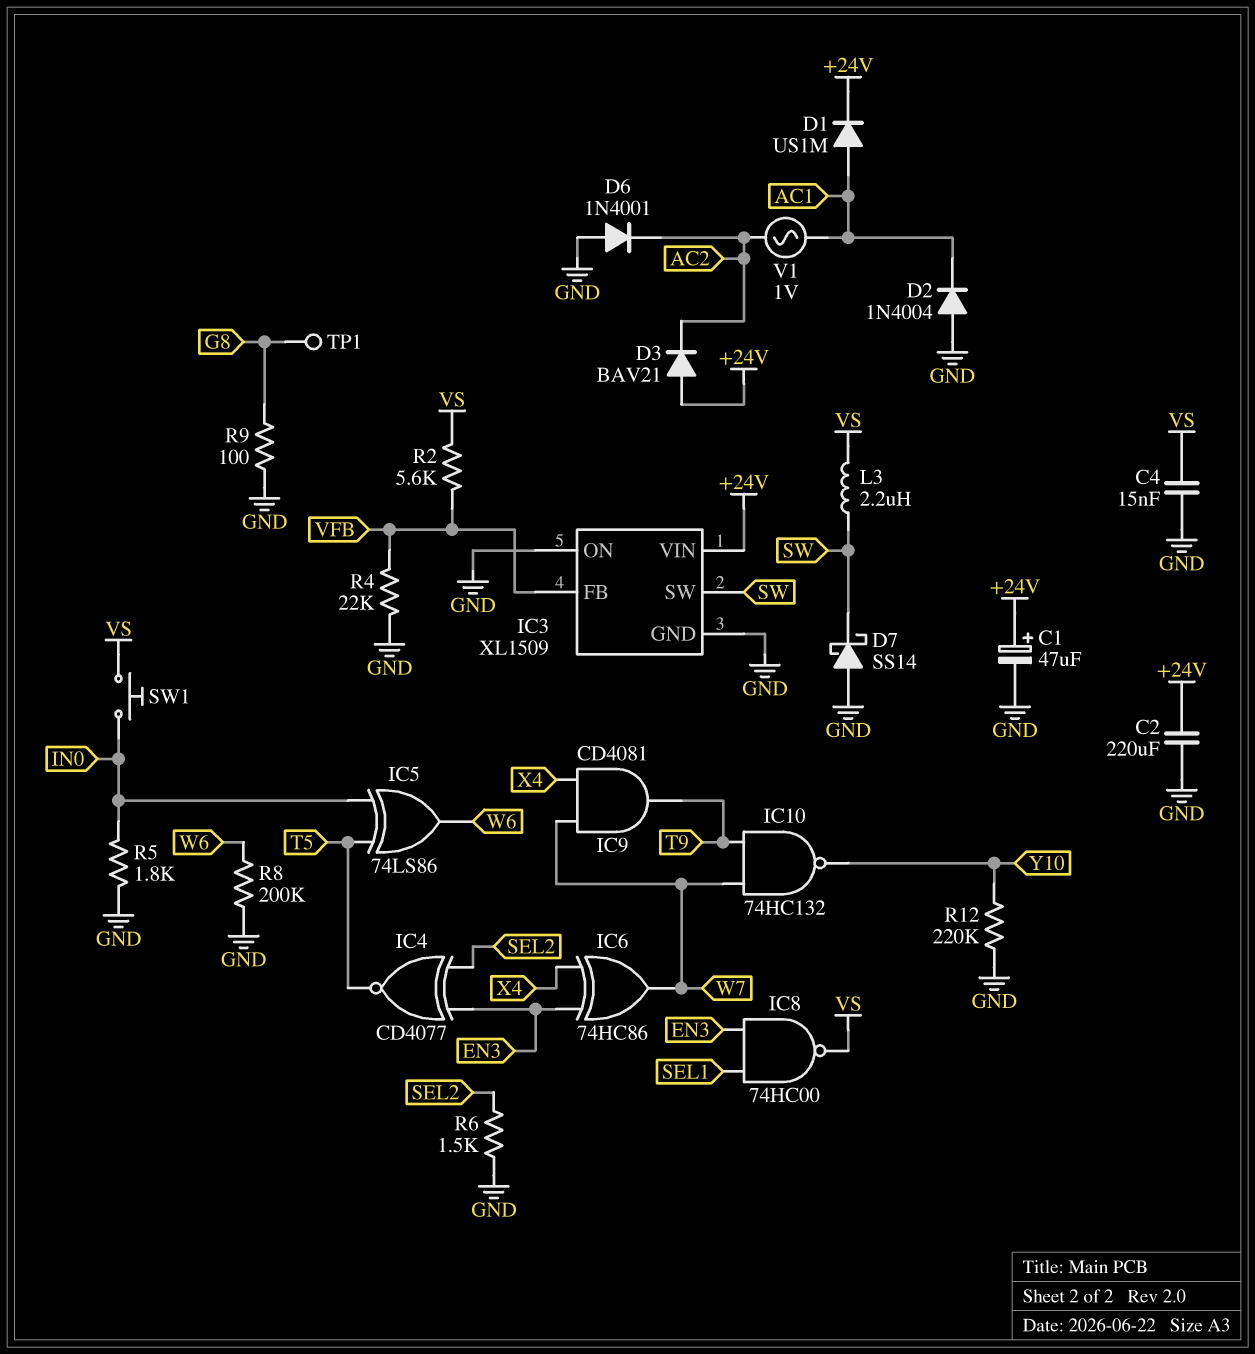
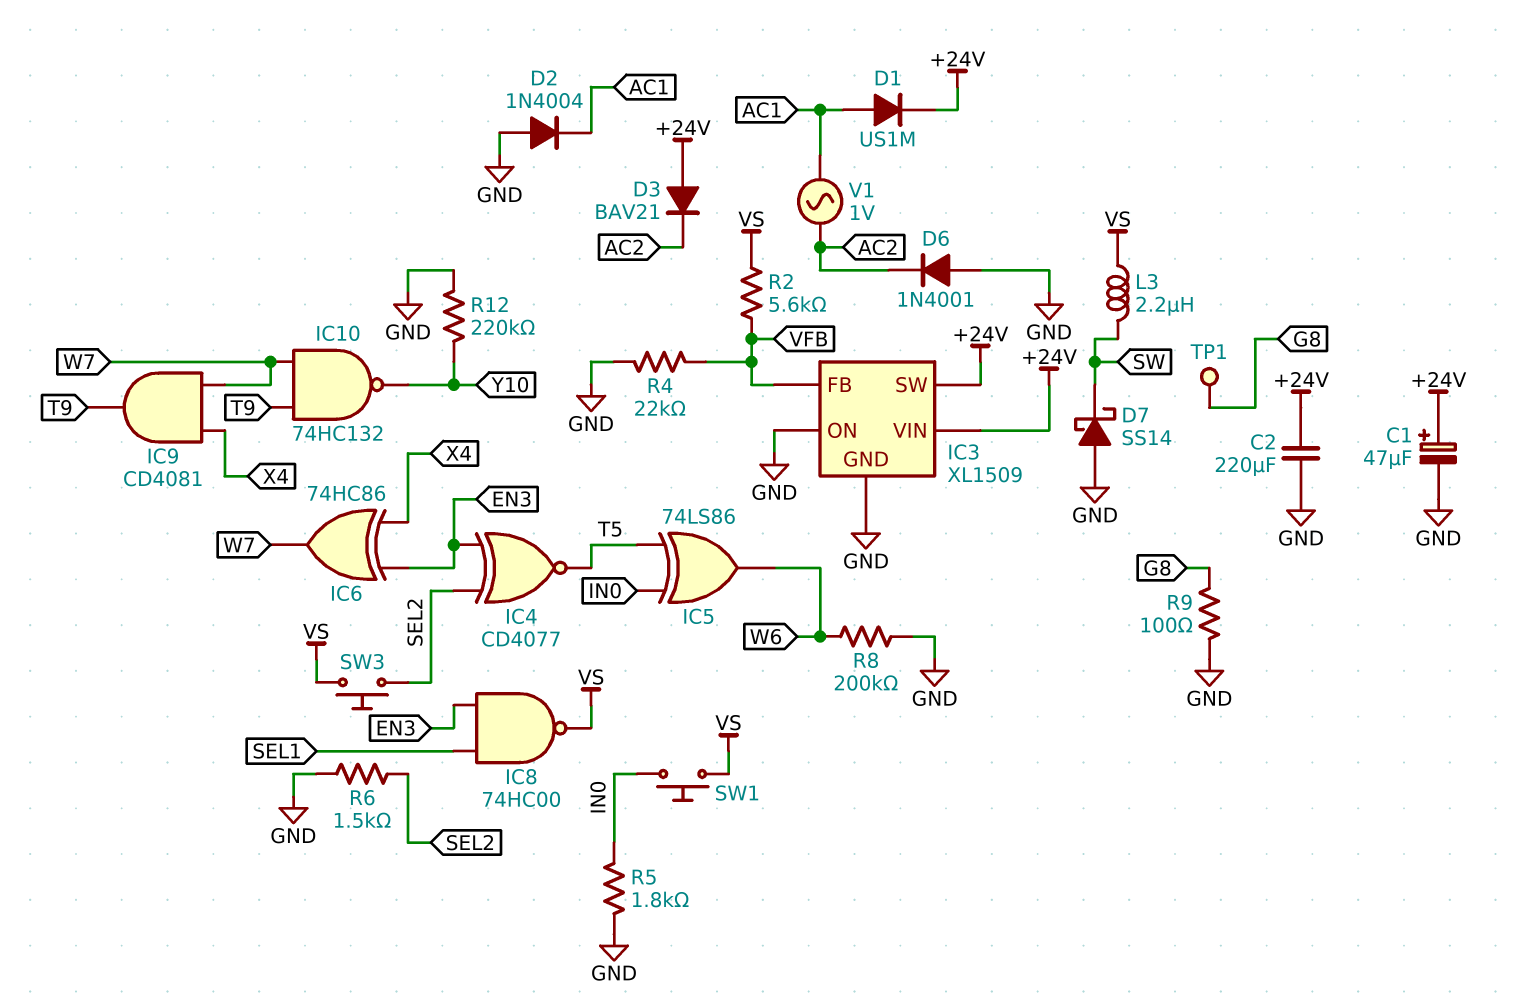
C4: 15nF (GND, VS) -> none
IC3 pin SW: SW -> +24V
SW3: none -> button (SEL2, VS)

